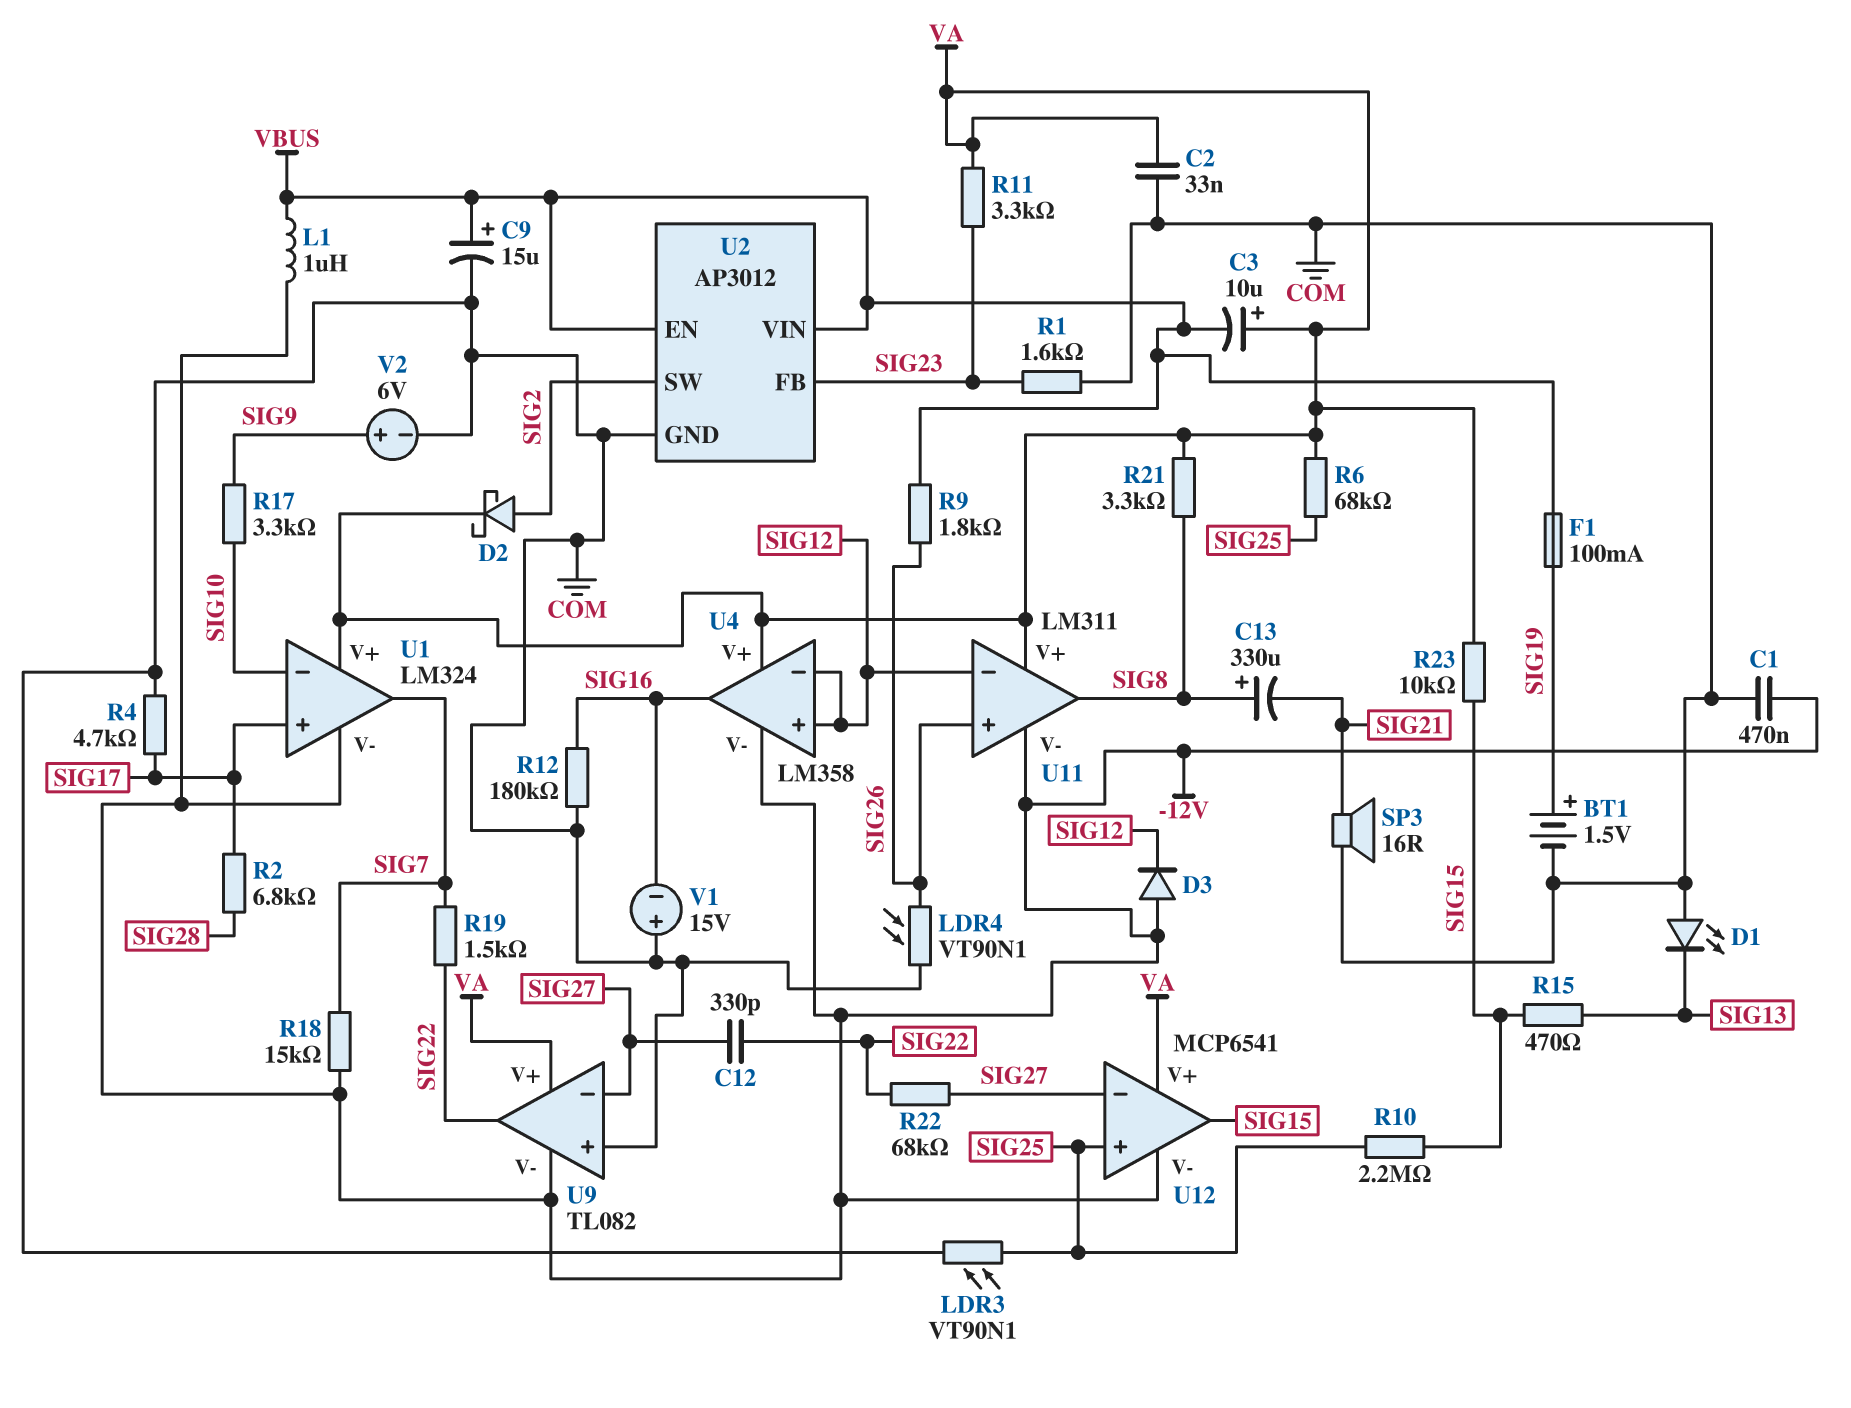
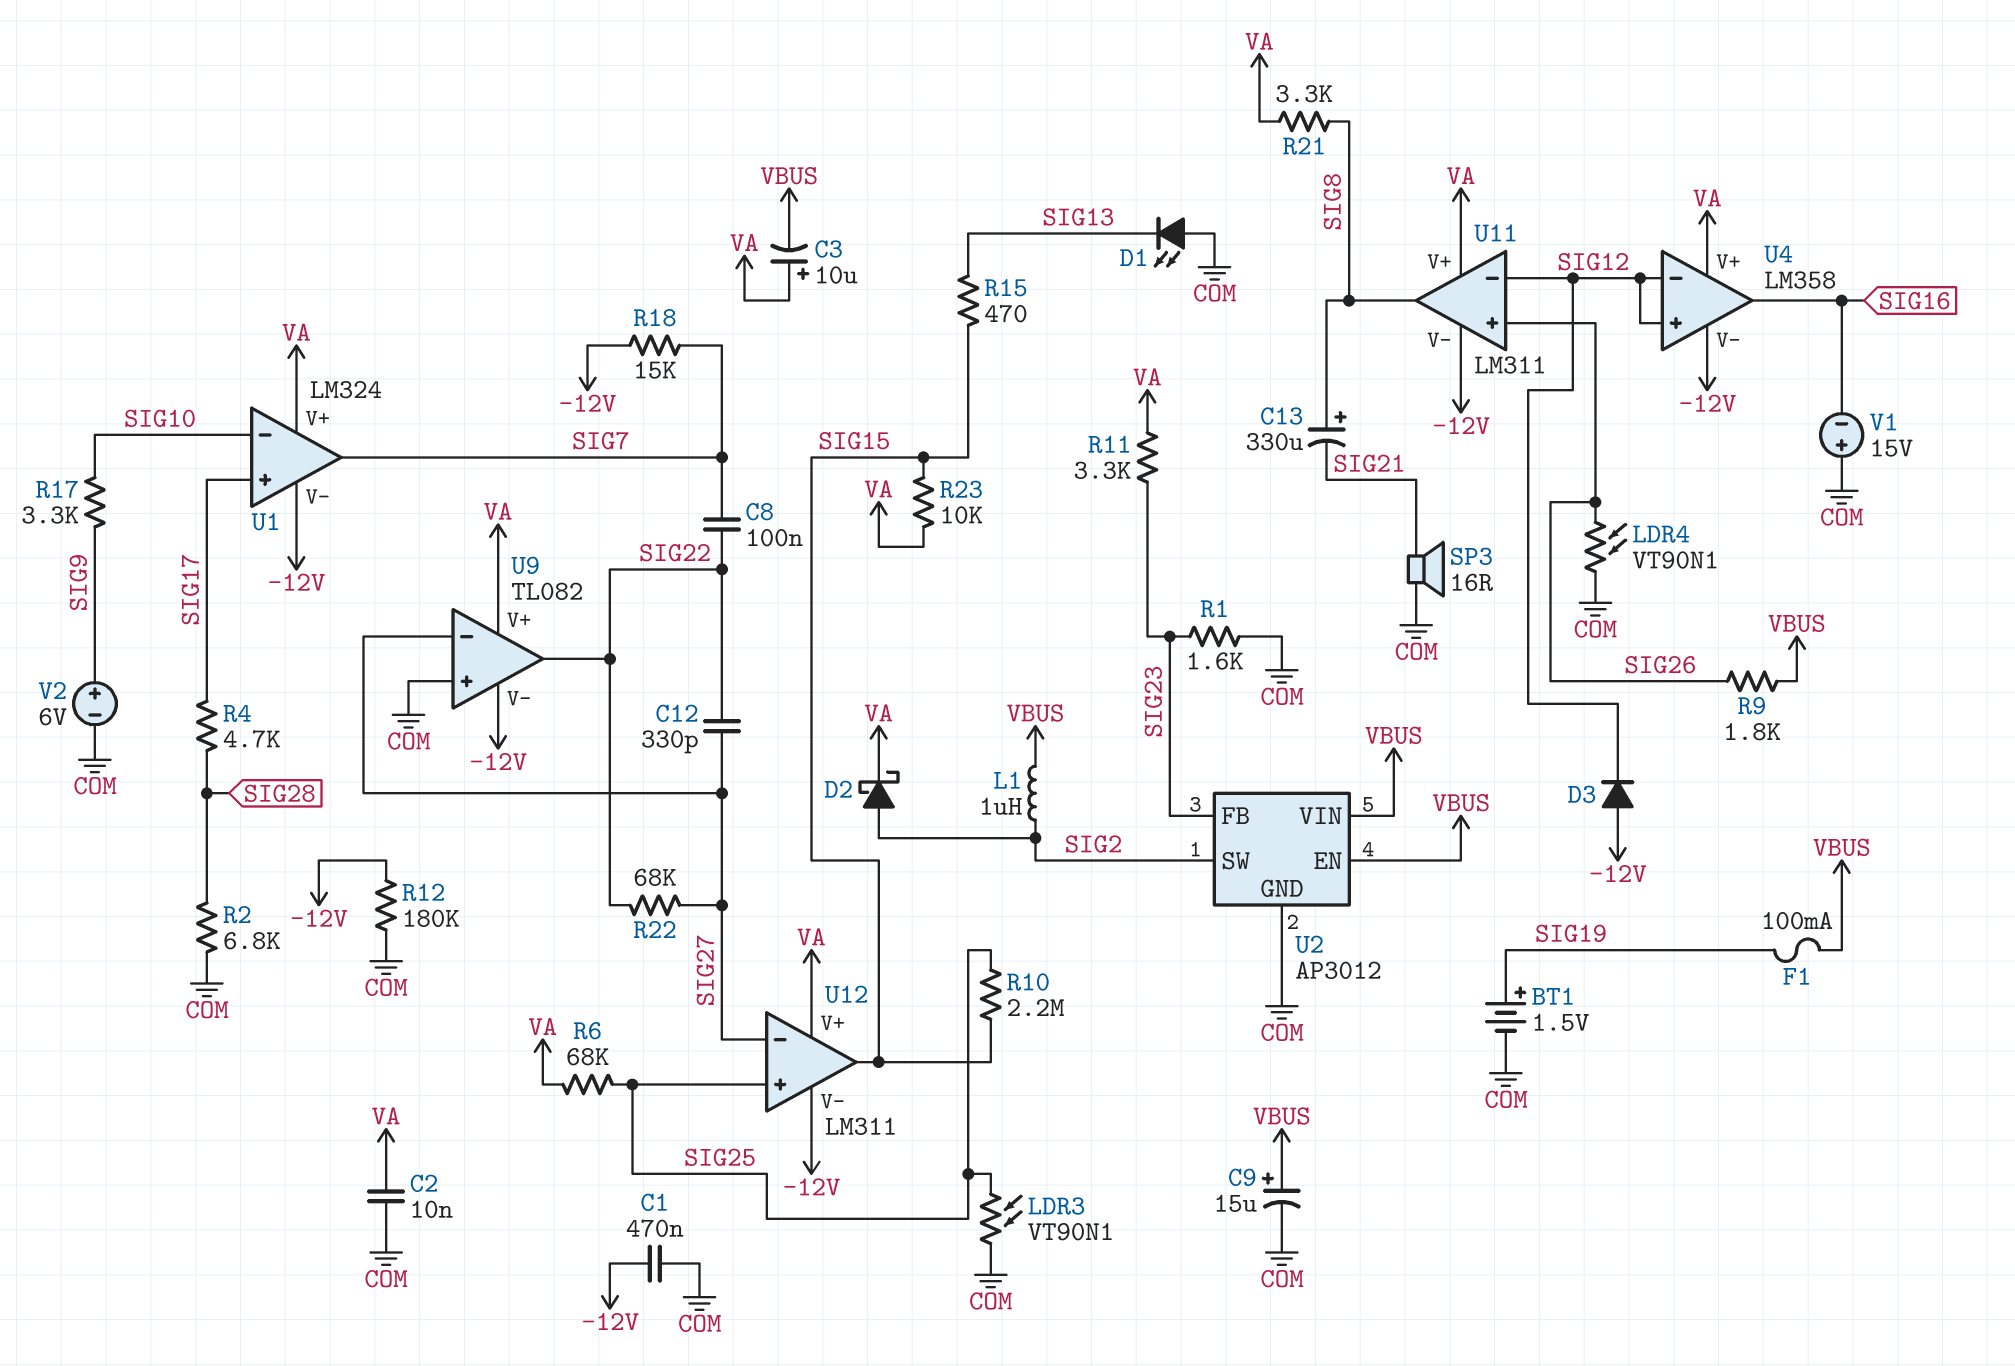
C2: 33nF (COM, VA) -> 10nF (COM, VA)
C8: none -> 100nF (SIG7, SIG22)
L1: 1uH (-12V, VBUS) -> 1uH (SIG2, VBUS)
R2: 6.8k (SIG17, SIG28) -> 6.8k (COM, SIG28)
R4: 4.7k (COM, SIG17) -> 4.7k (SIG17, SIG28)
R12: 180k (COM, SIG16) -> 180k (-12V, COM)
R19: 1.5k (SIG7, SIG22) -> none
U12: MCP6541 -> LM311

